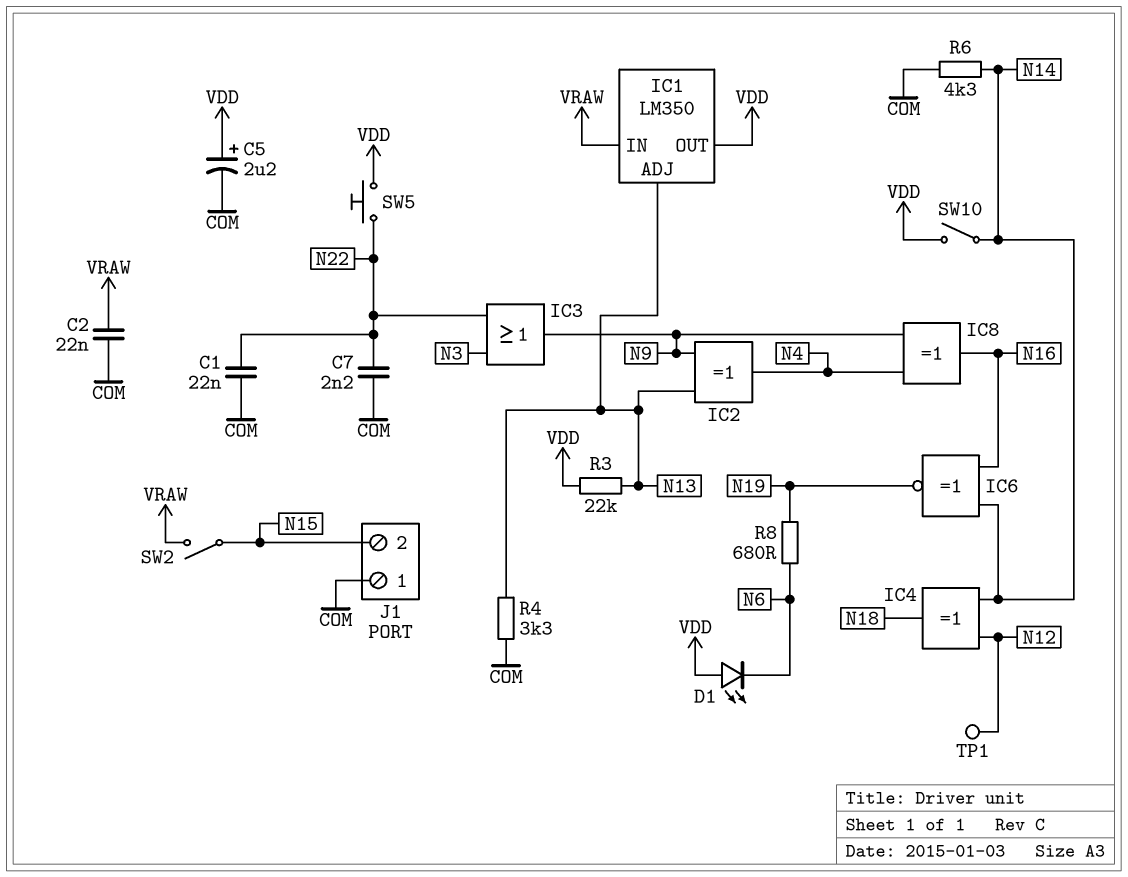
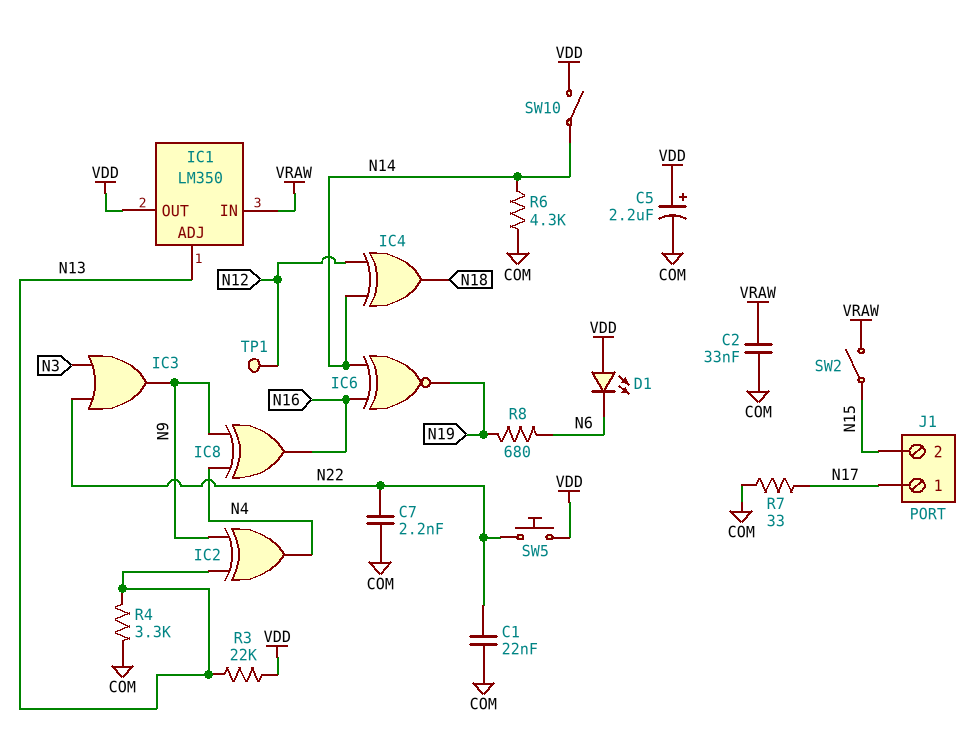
C2: 22nF (COM, VRAW) -> 33nF (COM, VRAW)
J1 pin 1: COM -> N17
R7: none -> 33 (COM, N17)

